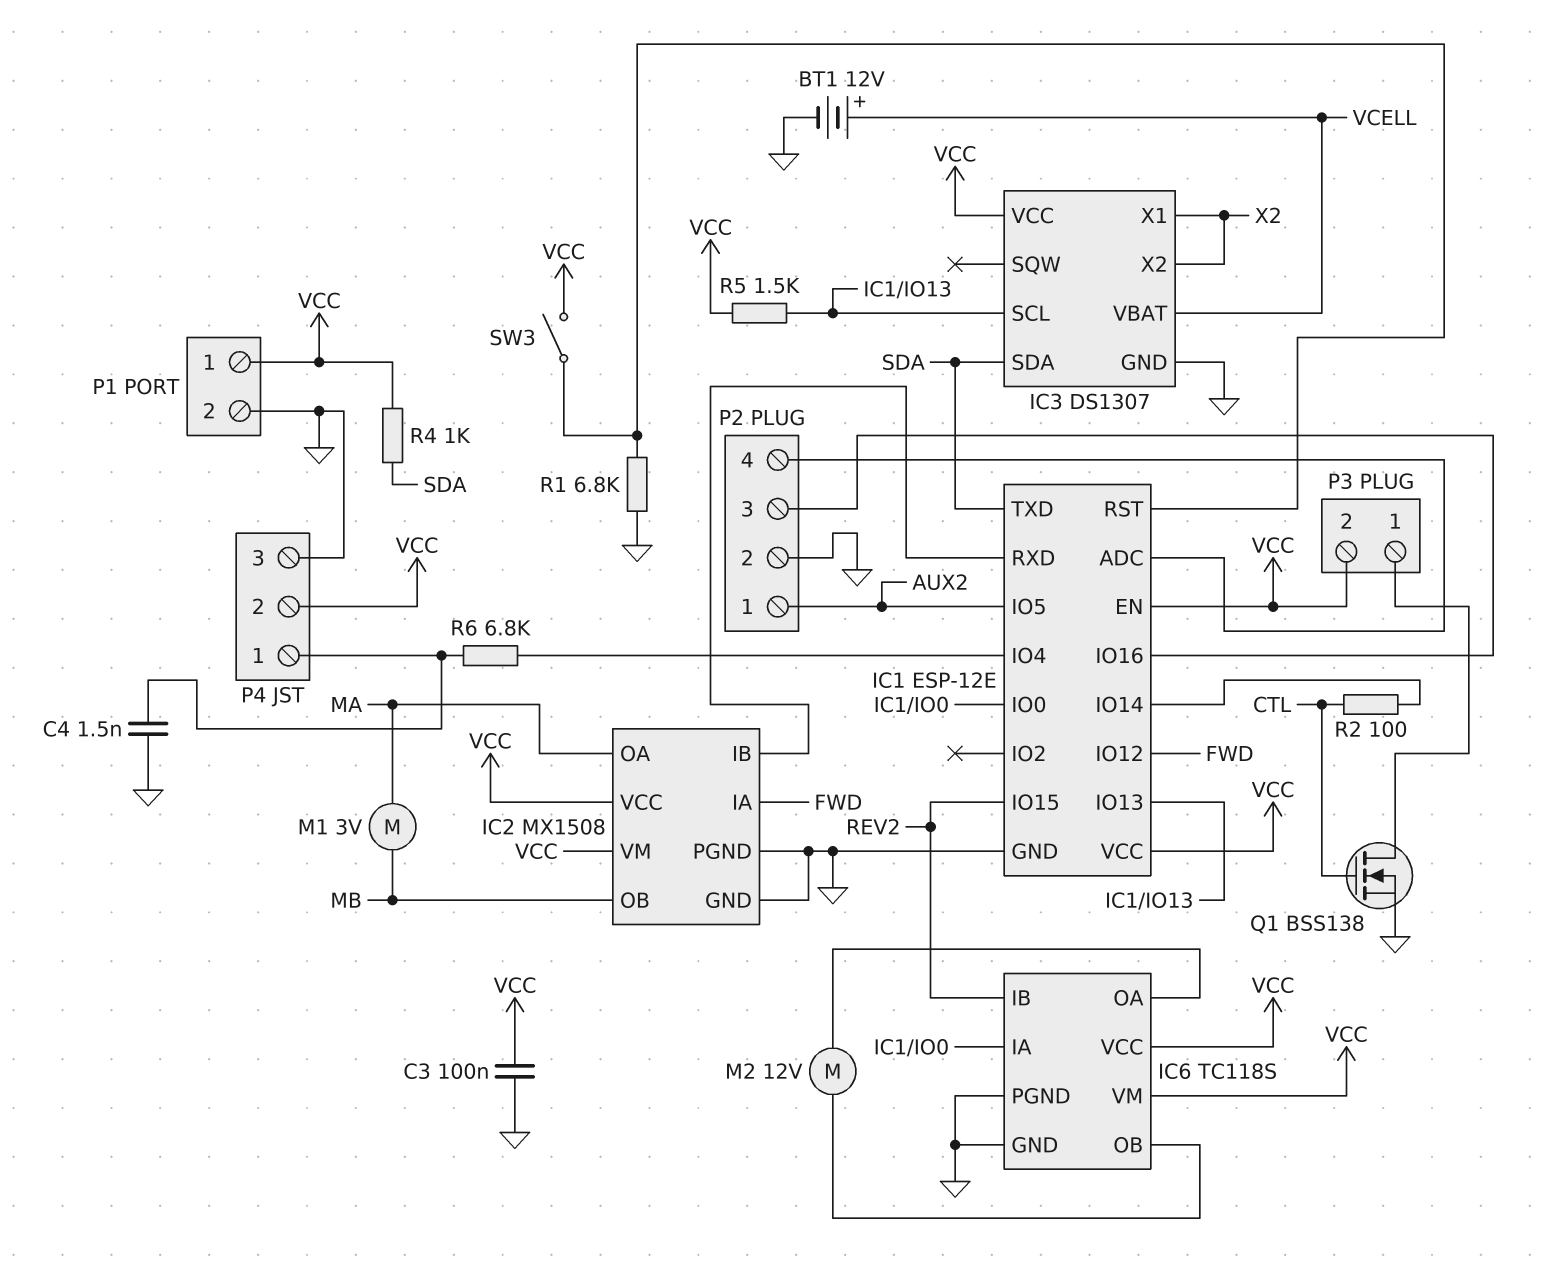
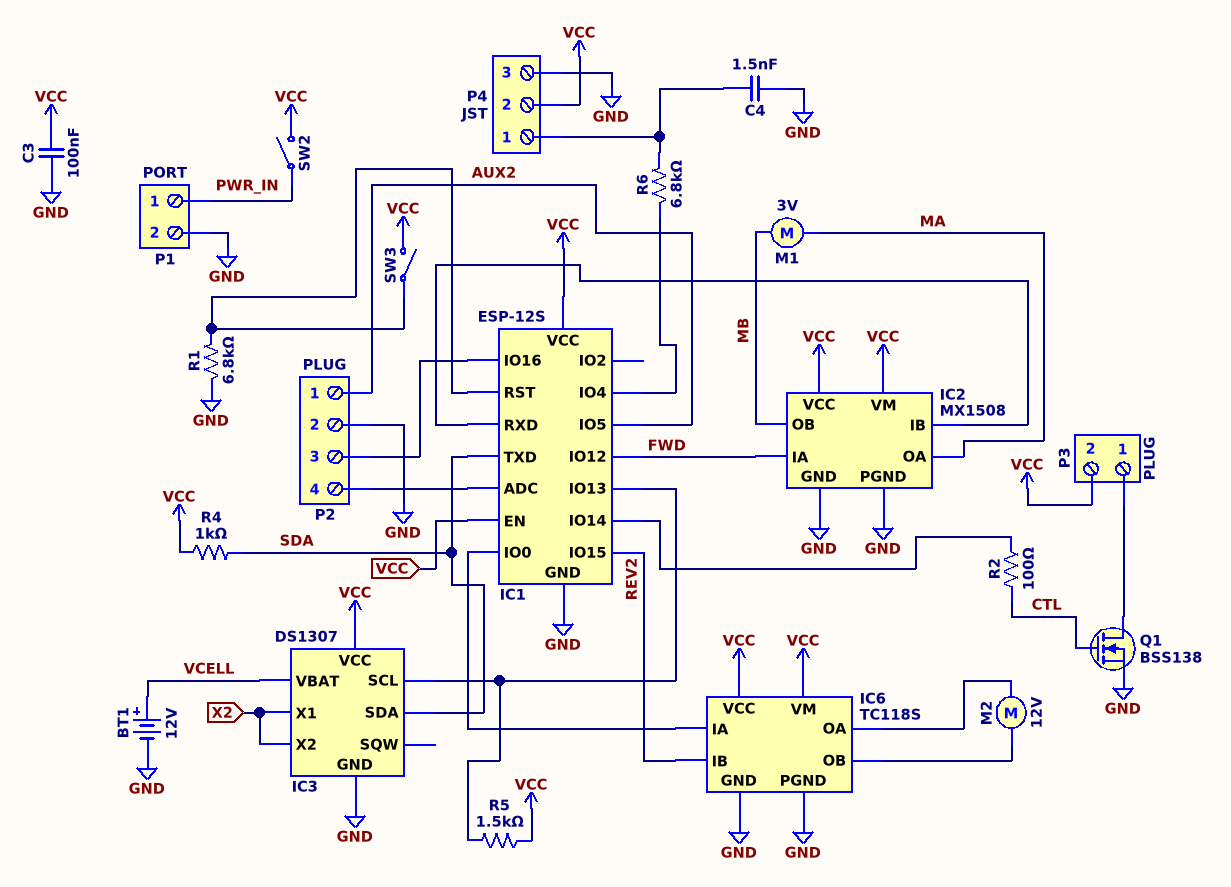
IC1: ESP-12E -> ESP-12S
P1 pin 1: VCC -> PWR_IN
SW2: none -> switch (PWR_IN, VCC)

